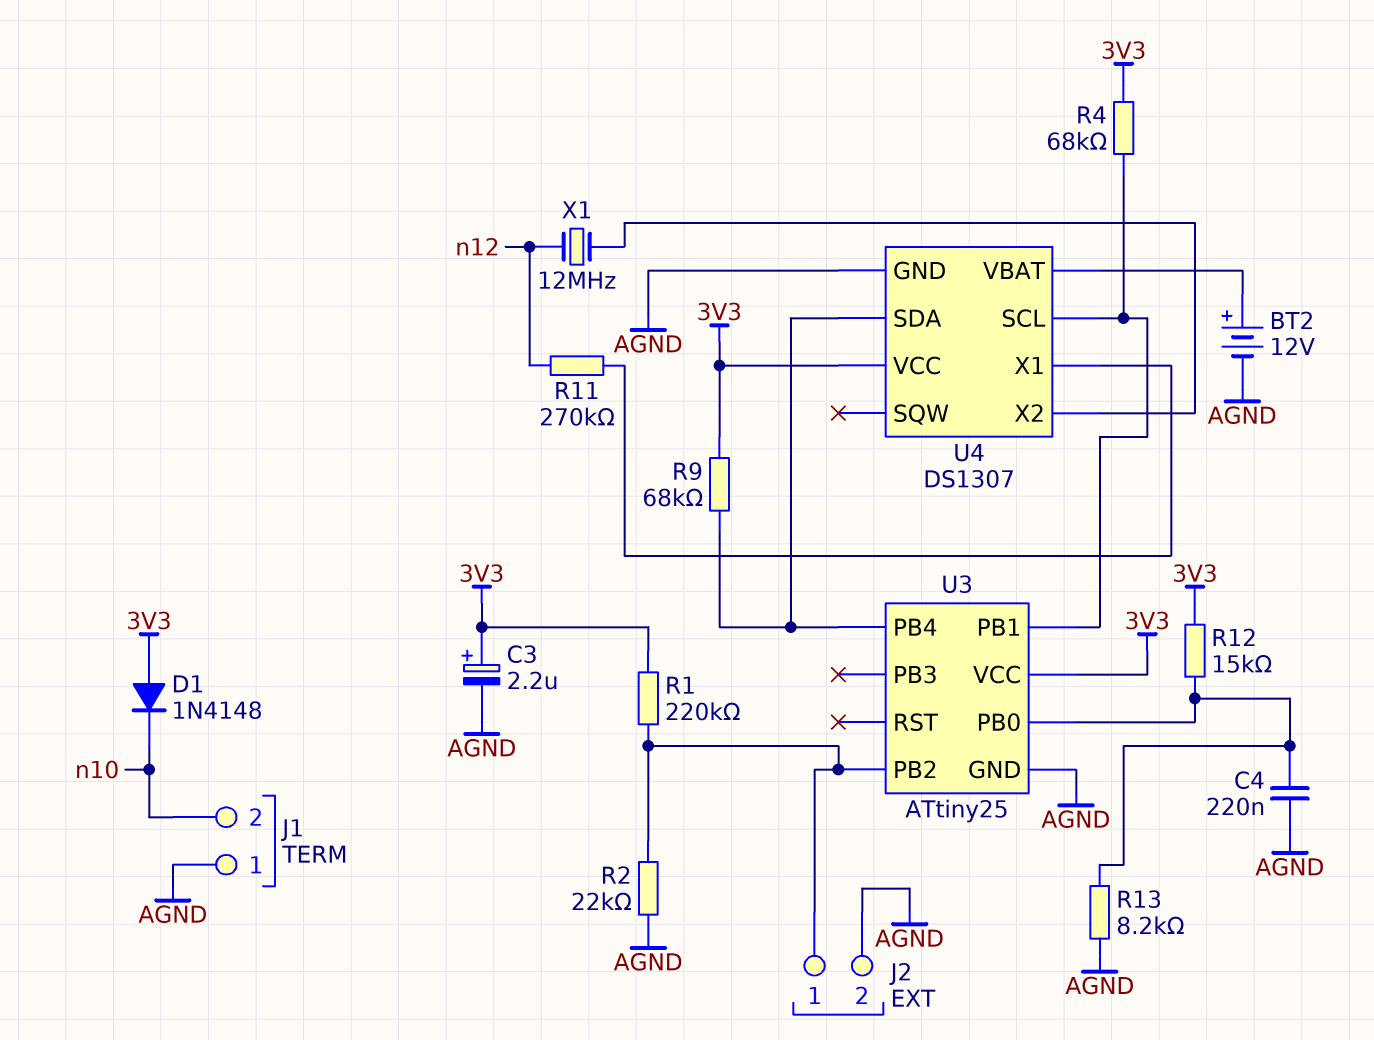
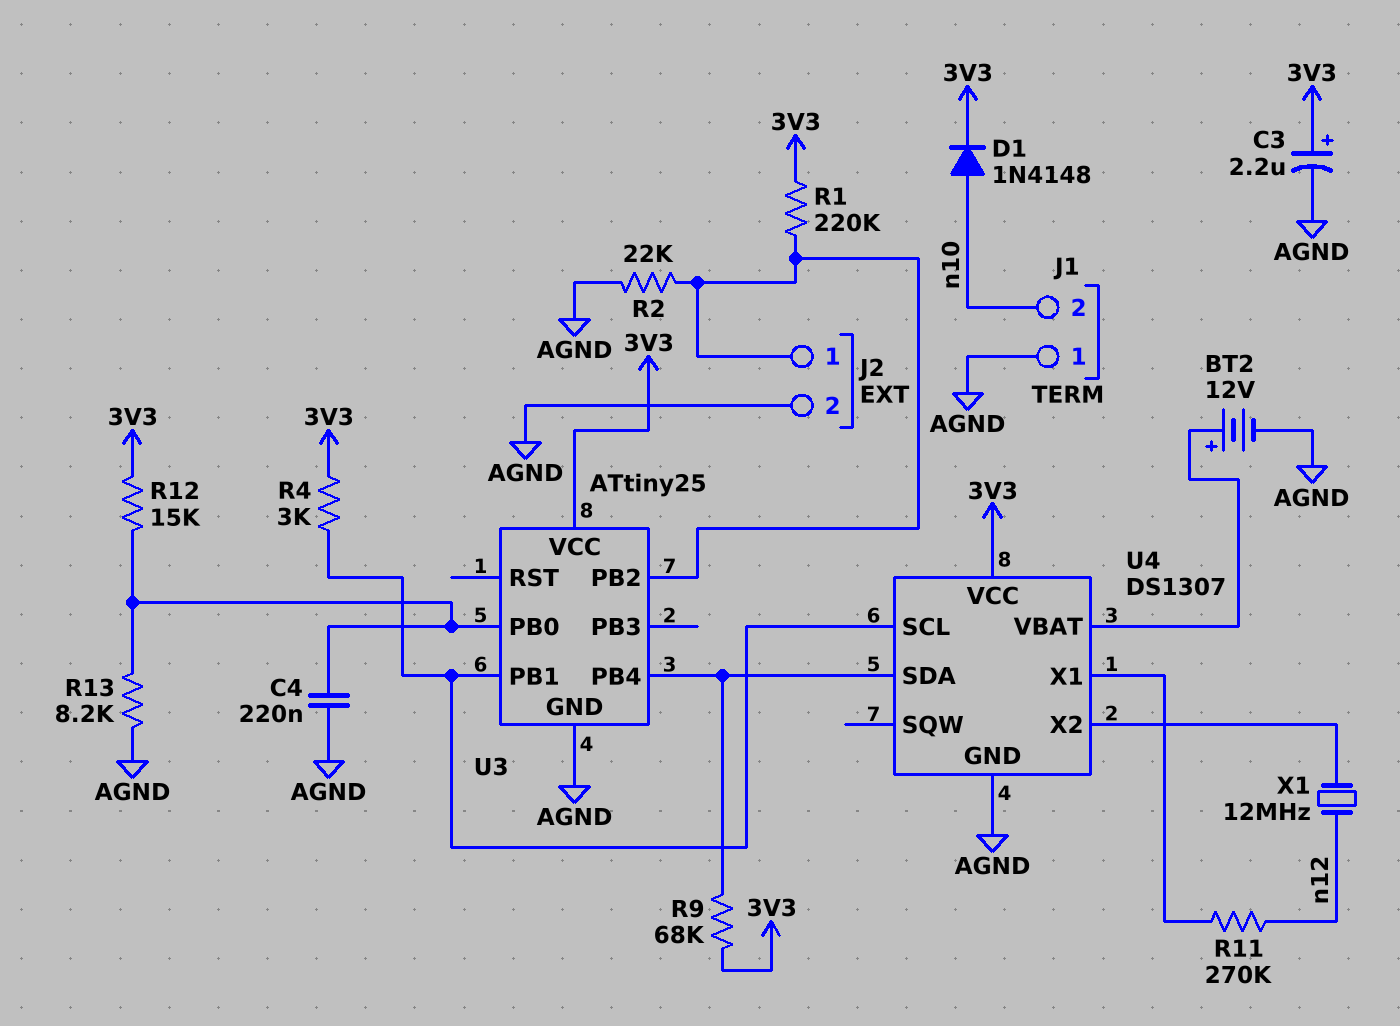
D1: diode 1N4148 (A 3V3, K n10) -> diode 1N4148 (A n10, K 3V3)
R4: 68k (3V3, U3/PB1) -> 3k (3V3, U3/PB1)

